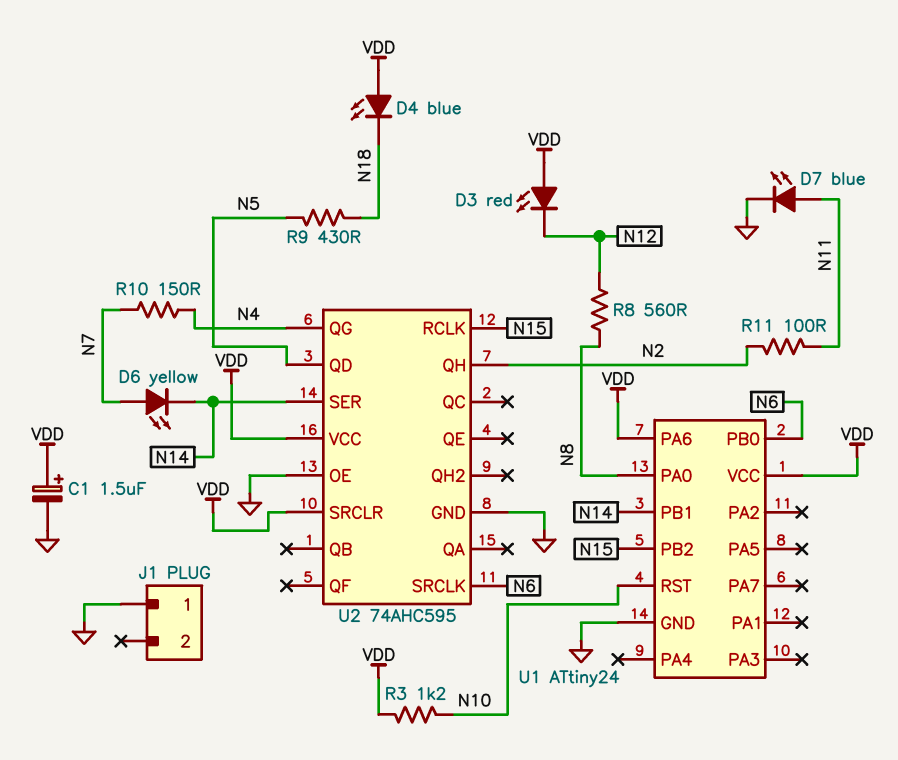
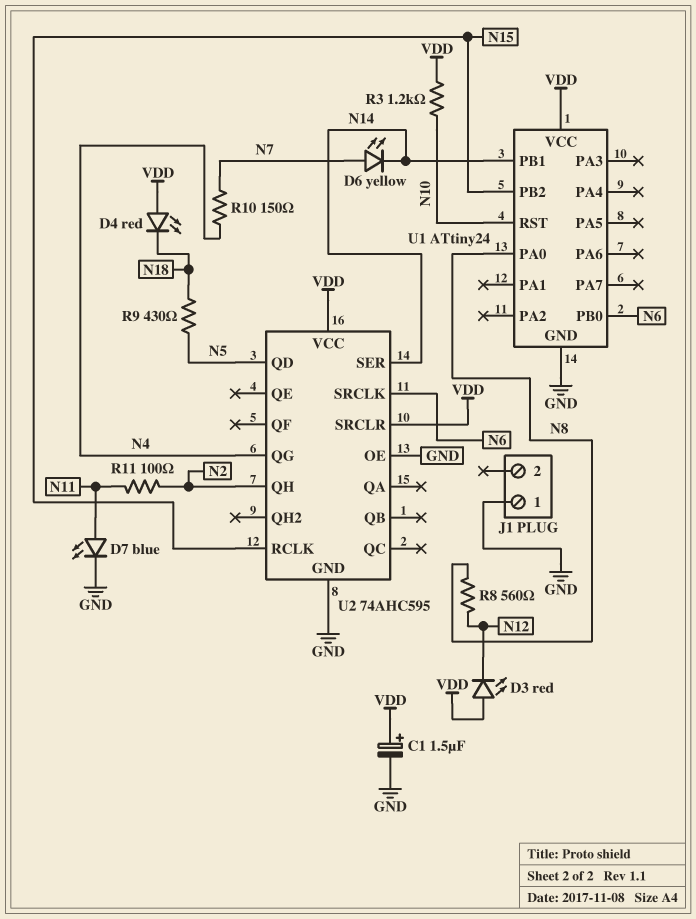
D4: LED blue (A VDD, K N18) -> LED red (A VDD, K N18)
U1 pin PA6: VDD -> none

